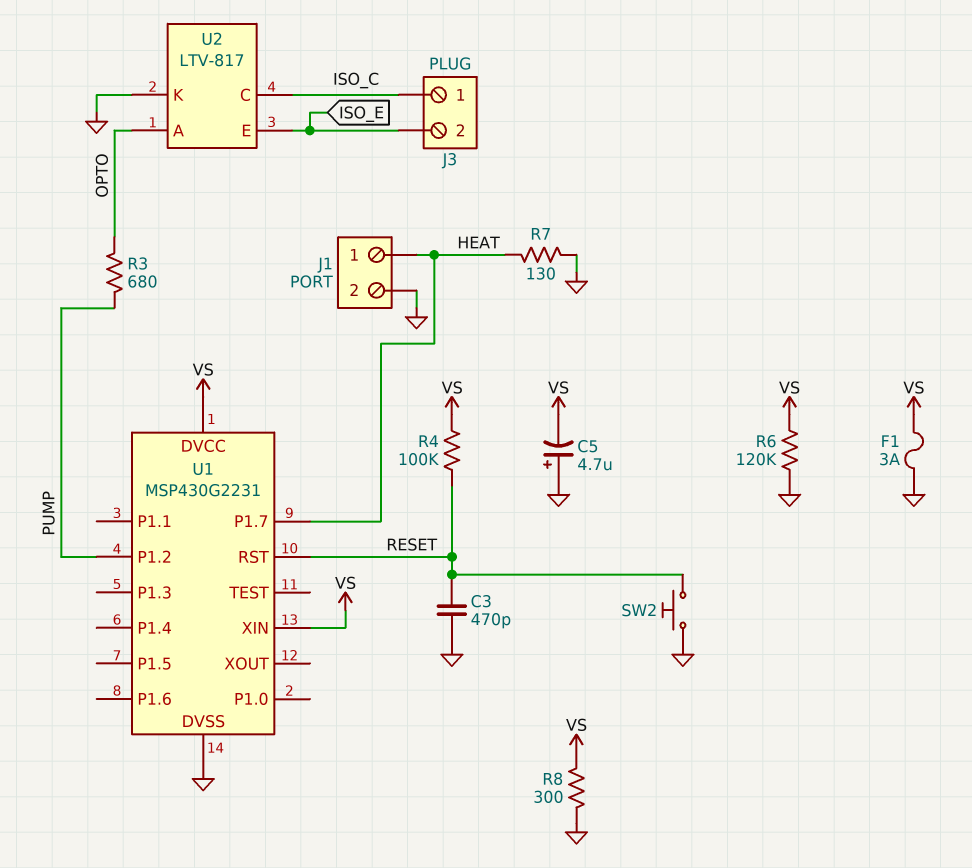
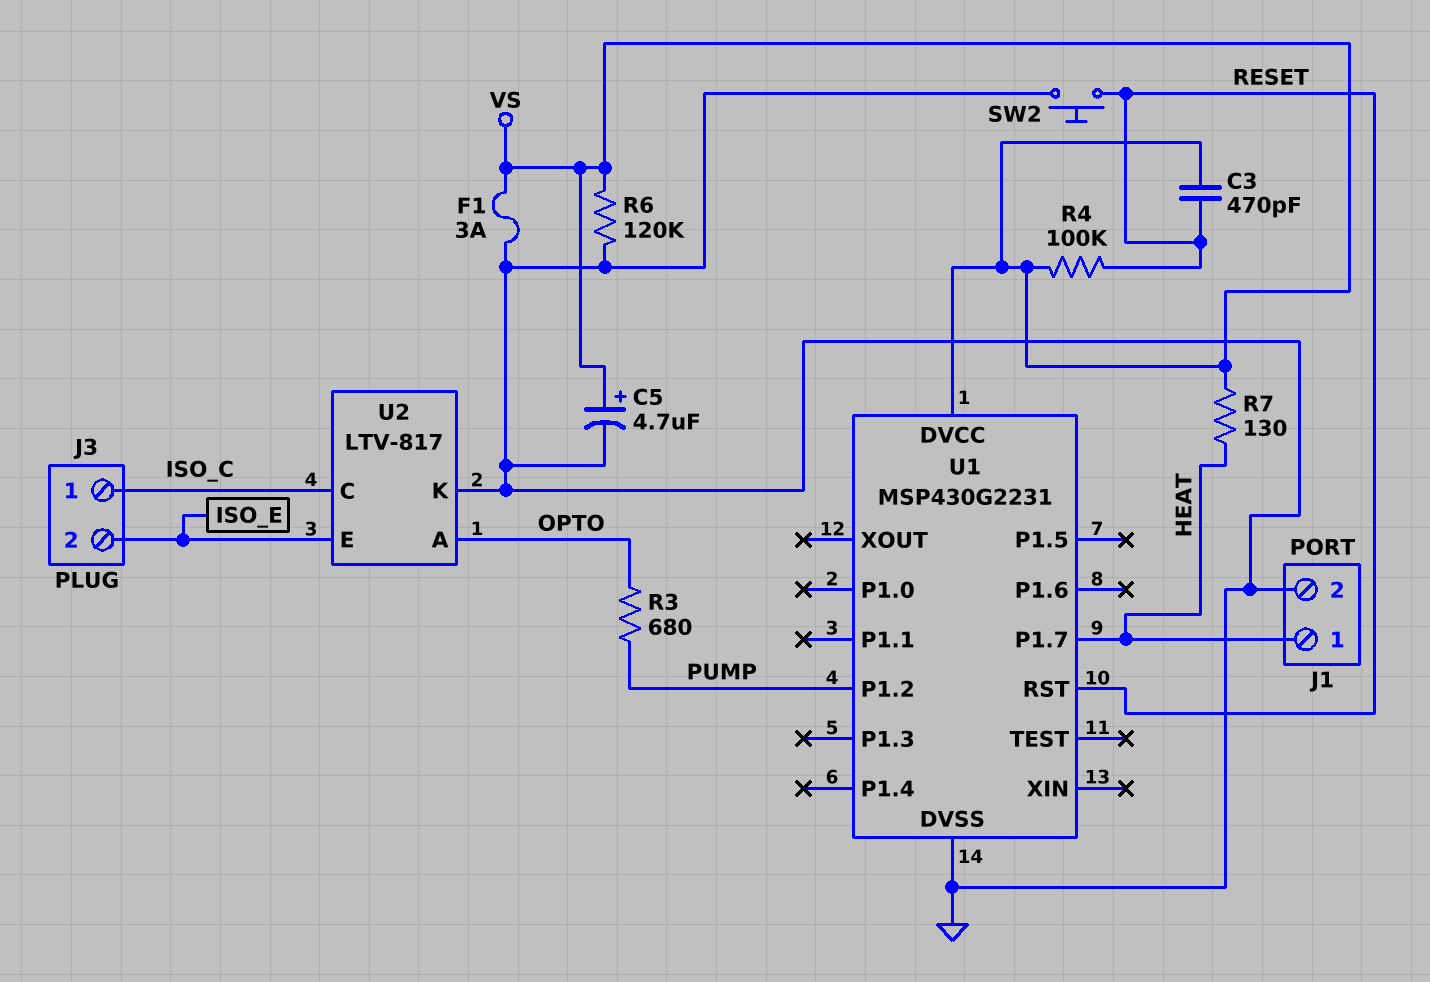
C3: 470pF (GND, RESET) -> 470pF (RESET, VS)
C5: 4.7uF (plus GND, minus VS) -> 4.7uF (plus VS, minus GND)
R7: 130 (GND, HEAT) -> 130 (HEAT, VS)
R8: 300 (GND, VS) -> none
U1 pin XIN: VS -> none

